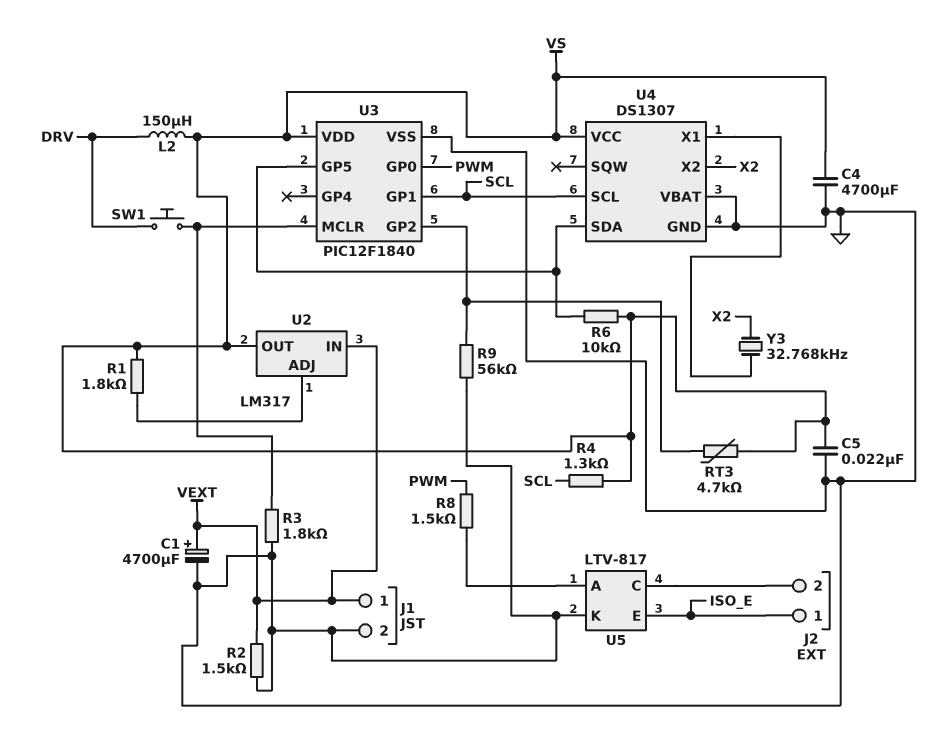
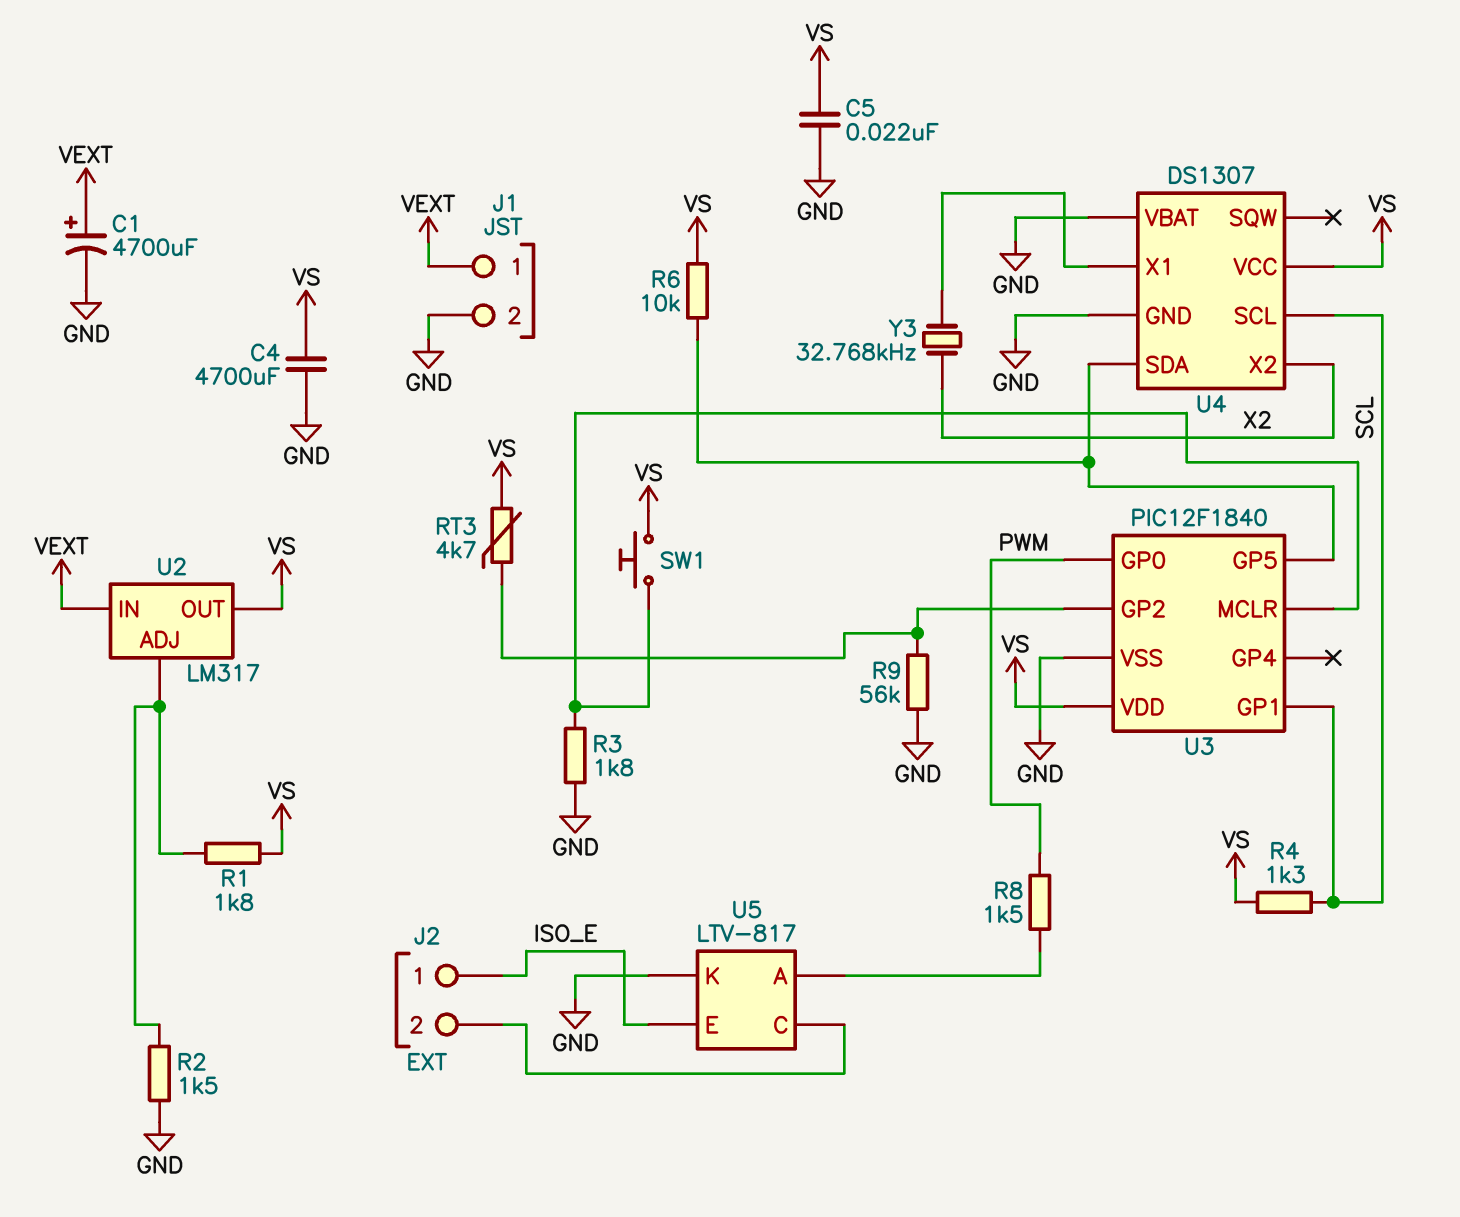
L2: 150uH (DRV, VS) -> none
R2: 1.5k (GND, VEXT) -> 1.5k (GND, U2/ADJ)
SW1: button (DRV, U3/MCLR) -> button (U3/MCLR, VS)

